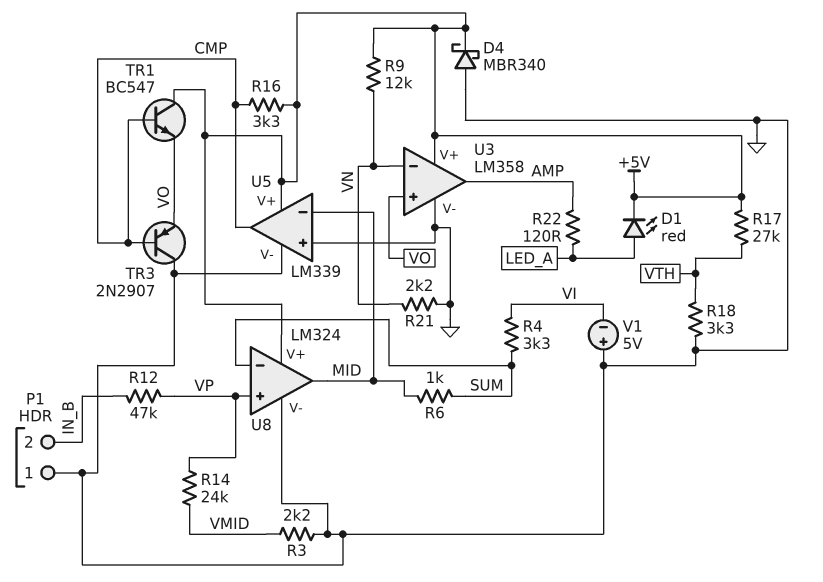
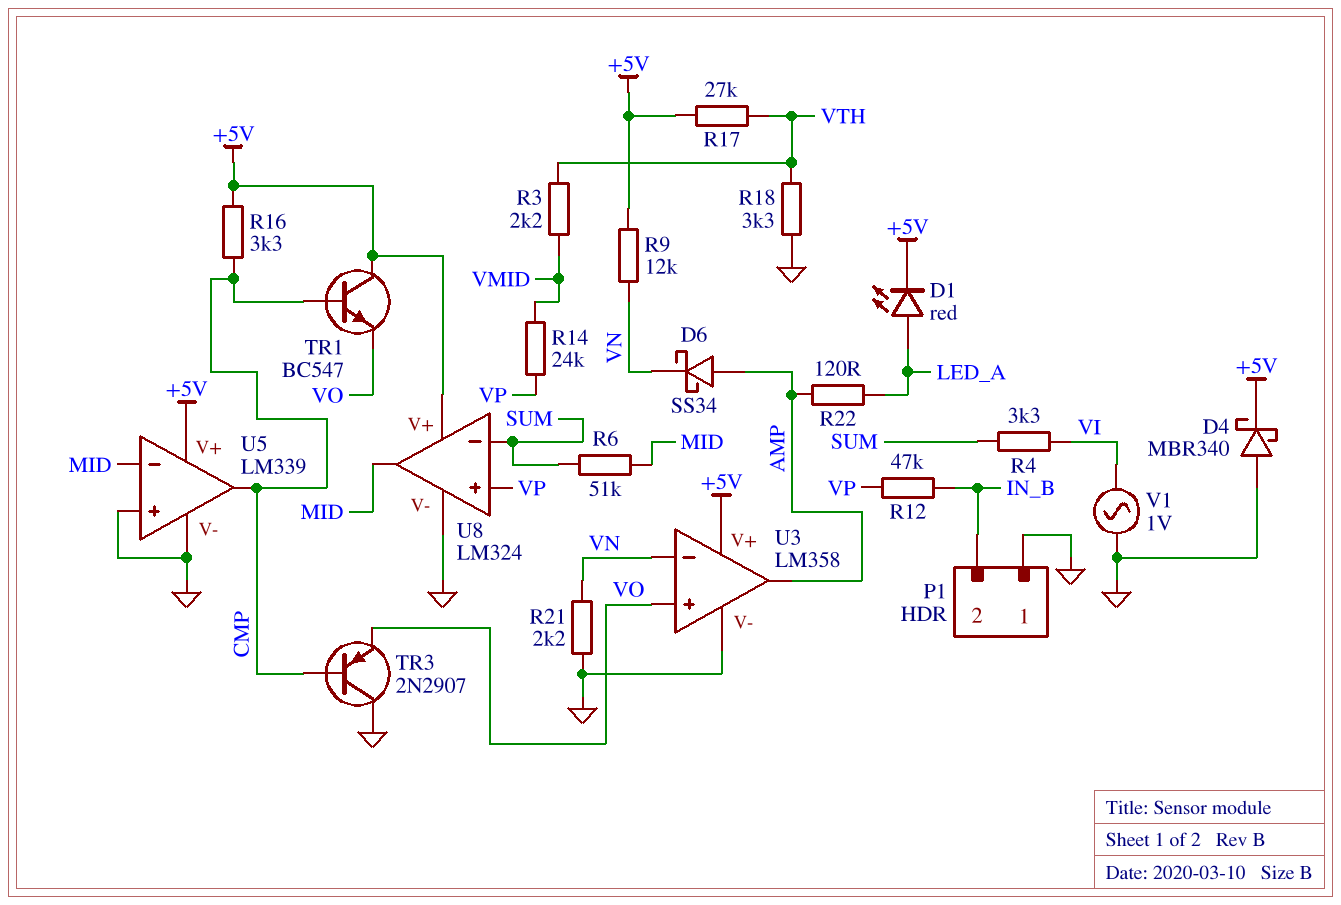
D6: none -> schottky SS34 (A AMP, K VN)
R3: 2.2k (GND, VMID) -> 2.2k (VMID, VTH)
R6: 1k (MID, SUM) -> 51k (MID, SUM)
V1: 5V (plus GND, minus VI) -> AC 1V (GND, VI)

